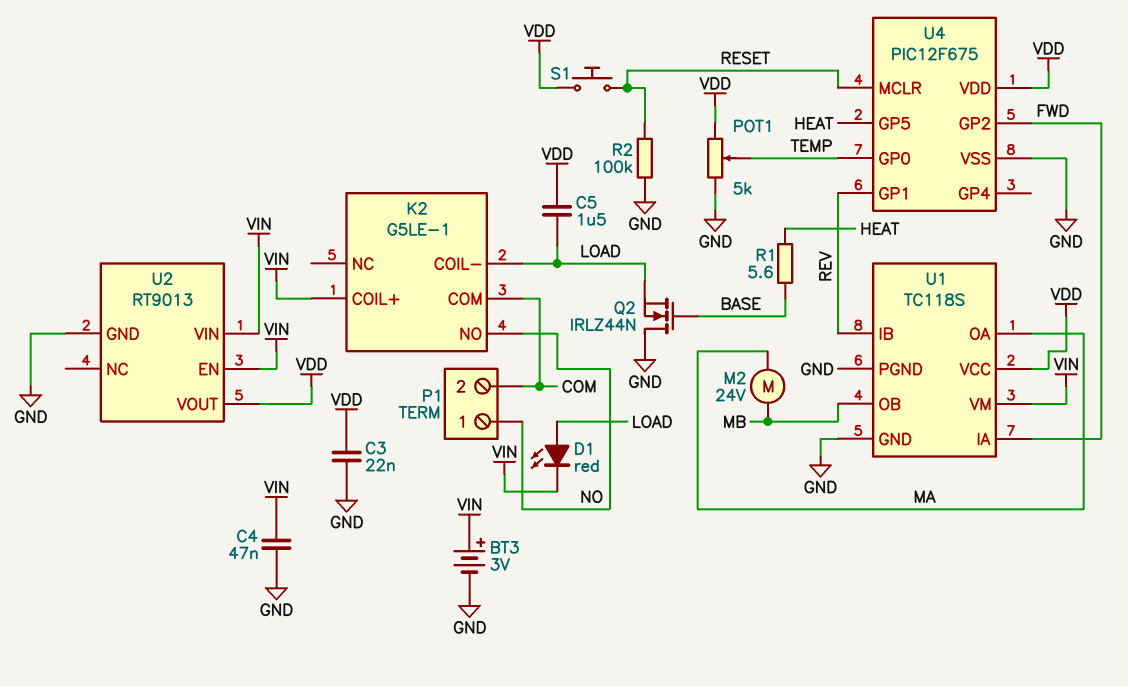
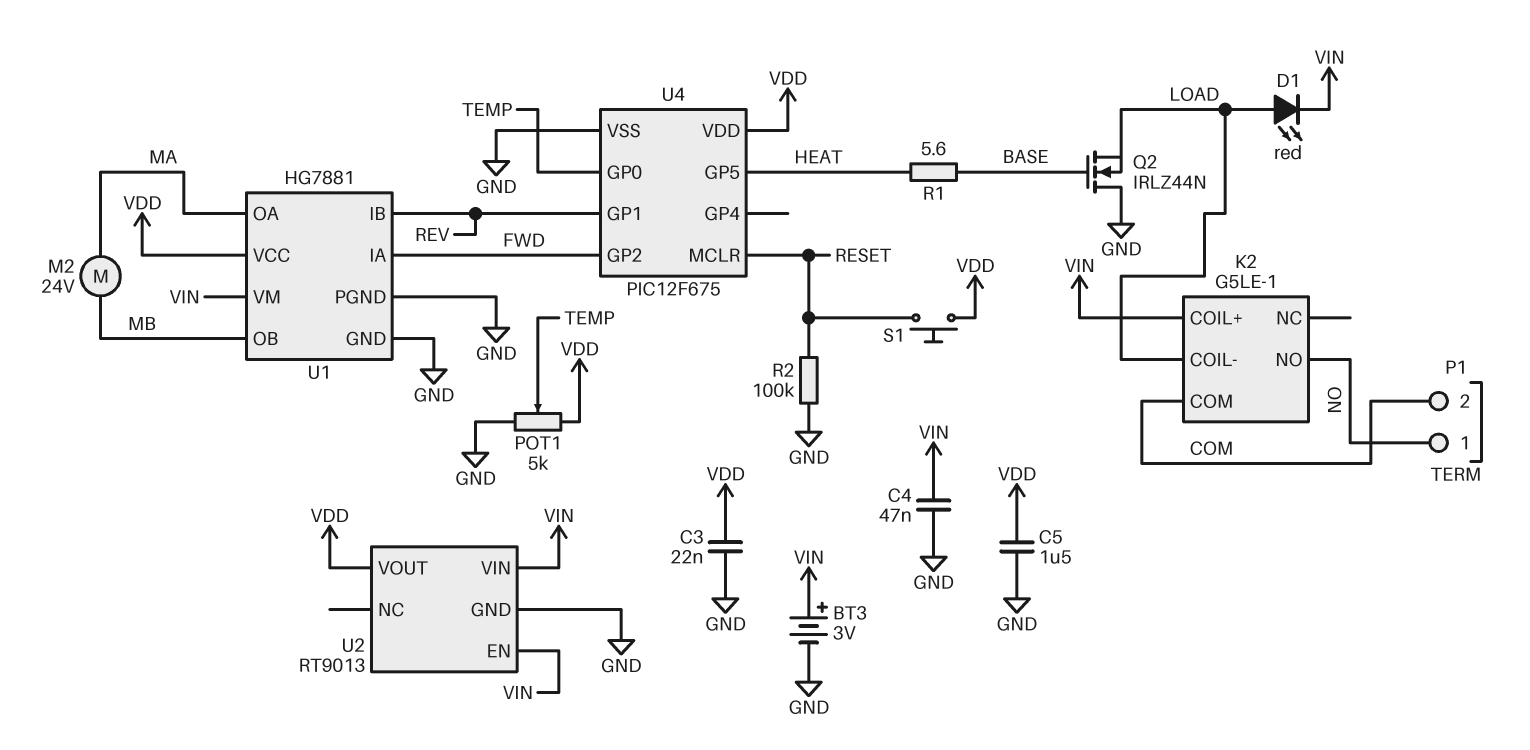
C5: 1.5uF (LOAD, VDD) -> 1.5uF (GND, VDD)
U1: TC118S -> HG7881

